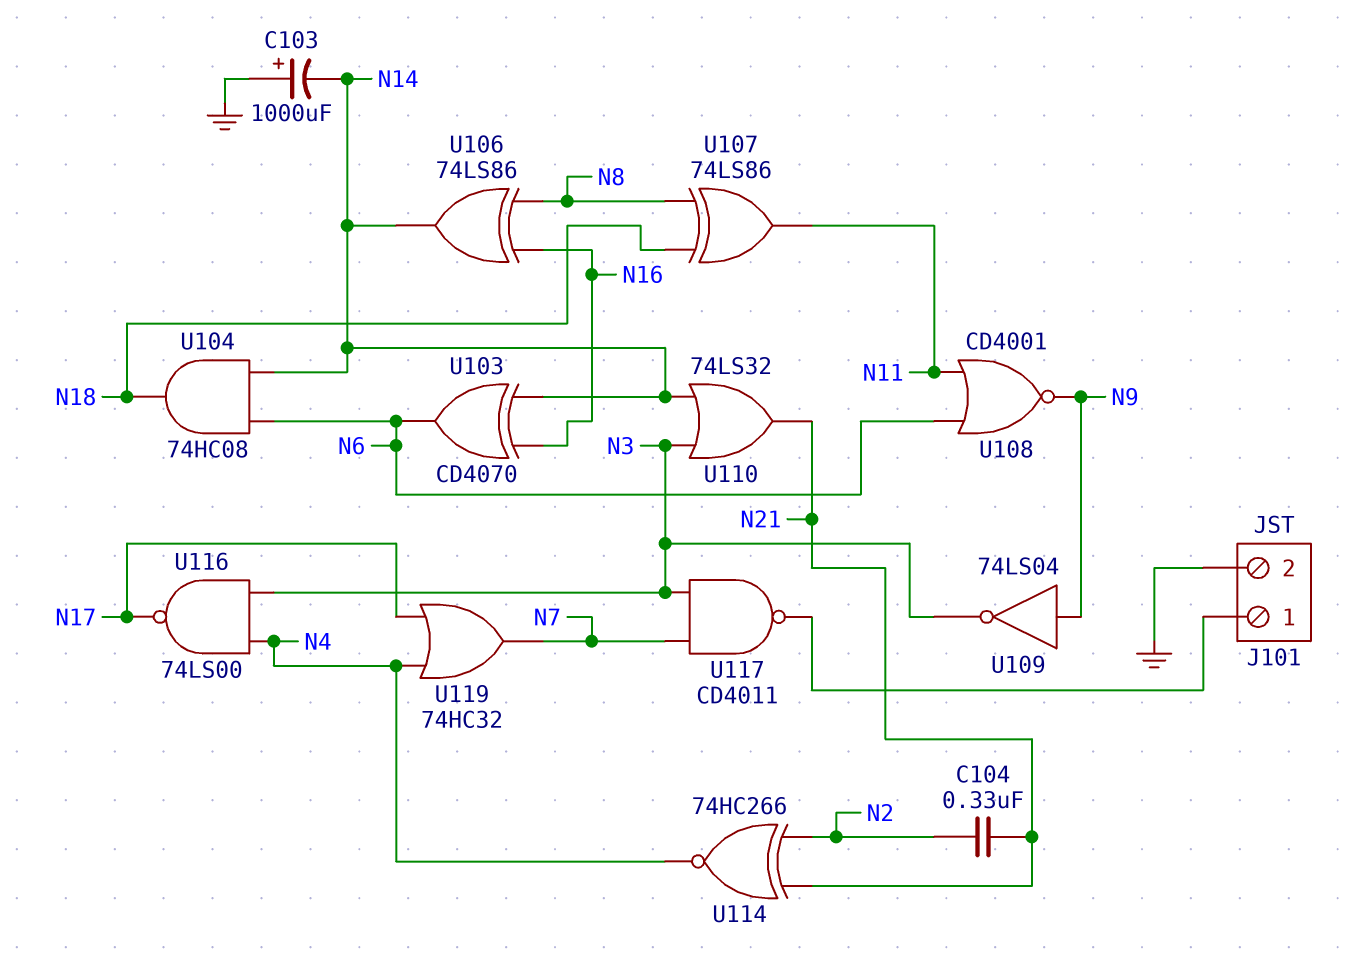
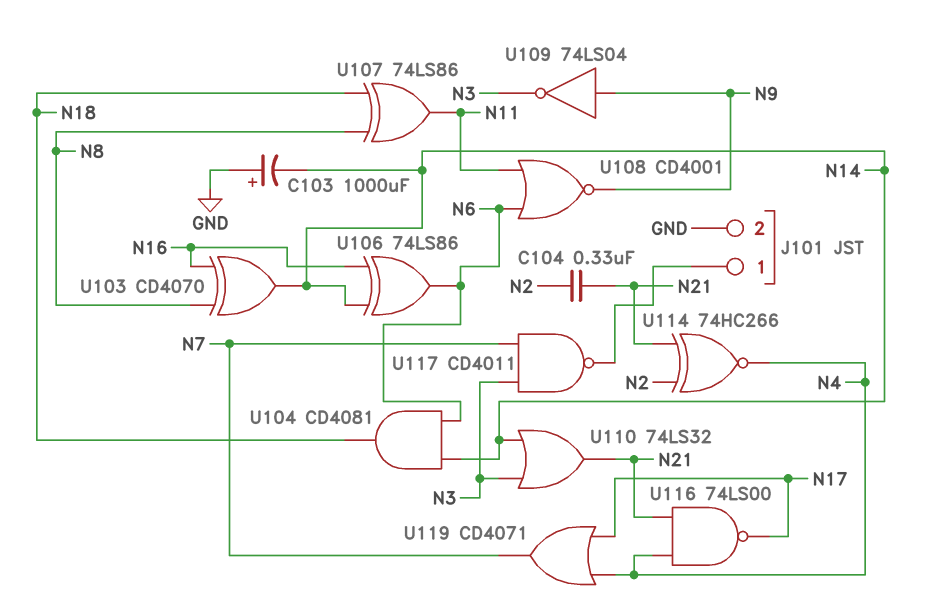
U103: XOR CD4070 (in N14, in N16, out N6) -> XOR CD4070 (in N8, in N16, out N14)
U104: AND 74HC08 (in N6, in N14, out N18) -> AND CD4081 (in N6, in N14, out N18)
U106: XOR 74LS86 (in N8, in N16, out N14) -> XOR 74LS86 (in N14, in N16, out N6)
U116: NAND 74LS00 (in N3, in N4, out N17) -> NAND 74LS00 (in N4, in N21, out N17)
U119: OR 74HC32 (in N4, in N17, out N7) -> OR CD4071 (in N4, in N17, out N7)

